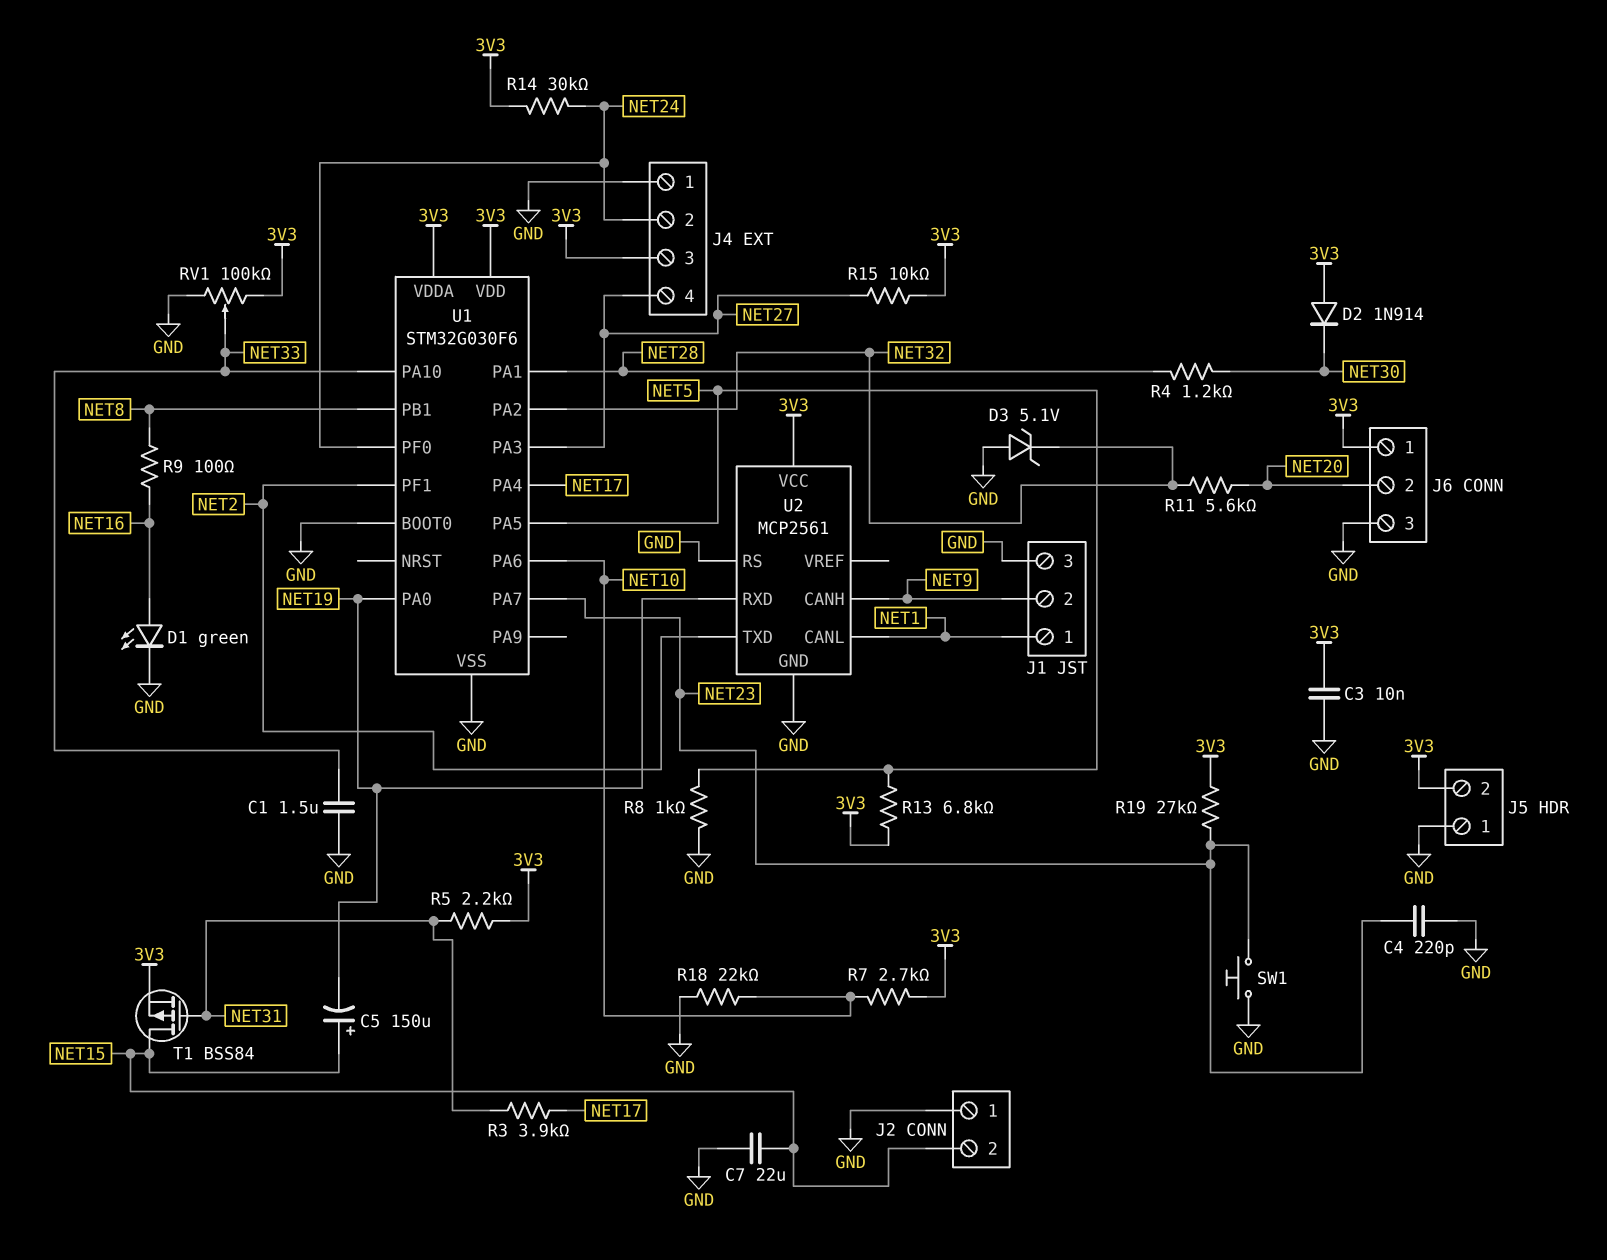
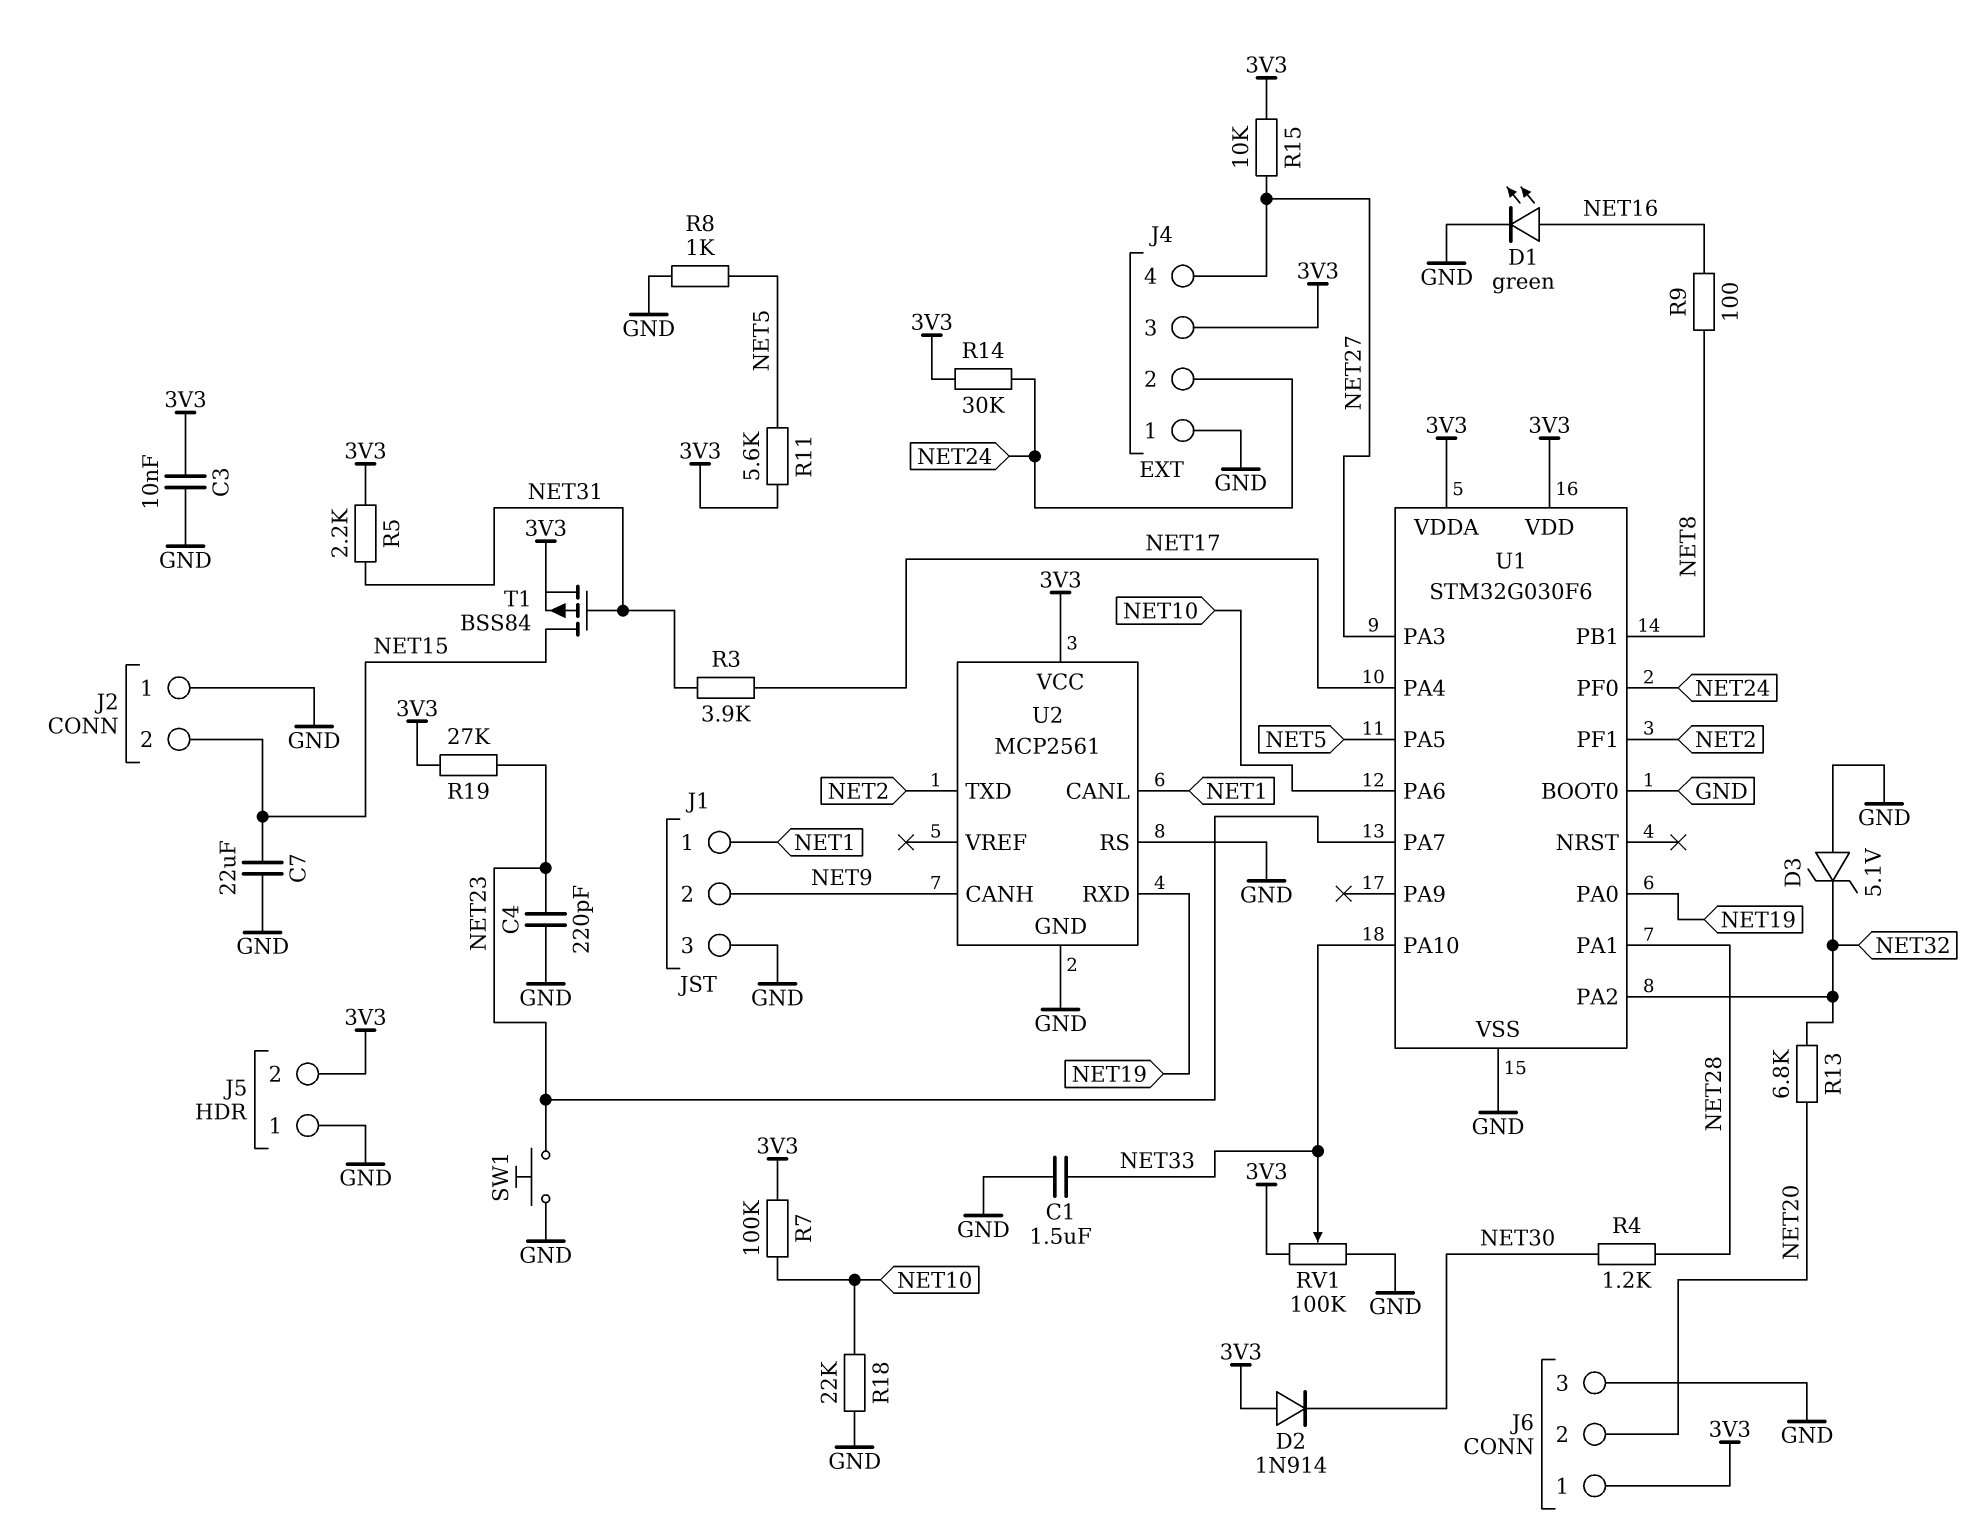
C5: 150uF (plus NET15, minus NET19) -> none
R7: 2.7k (3V3, NET10) -> 100k (3V3, NET10)
R11: 5.6k (NET20, NET32) -> 5.6k (3V3, NET5)
R13: 6.8k (3V3, NET5) -> 6.8k (NET20, NET32)

